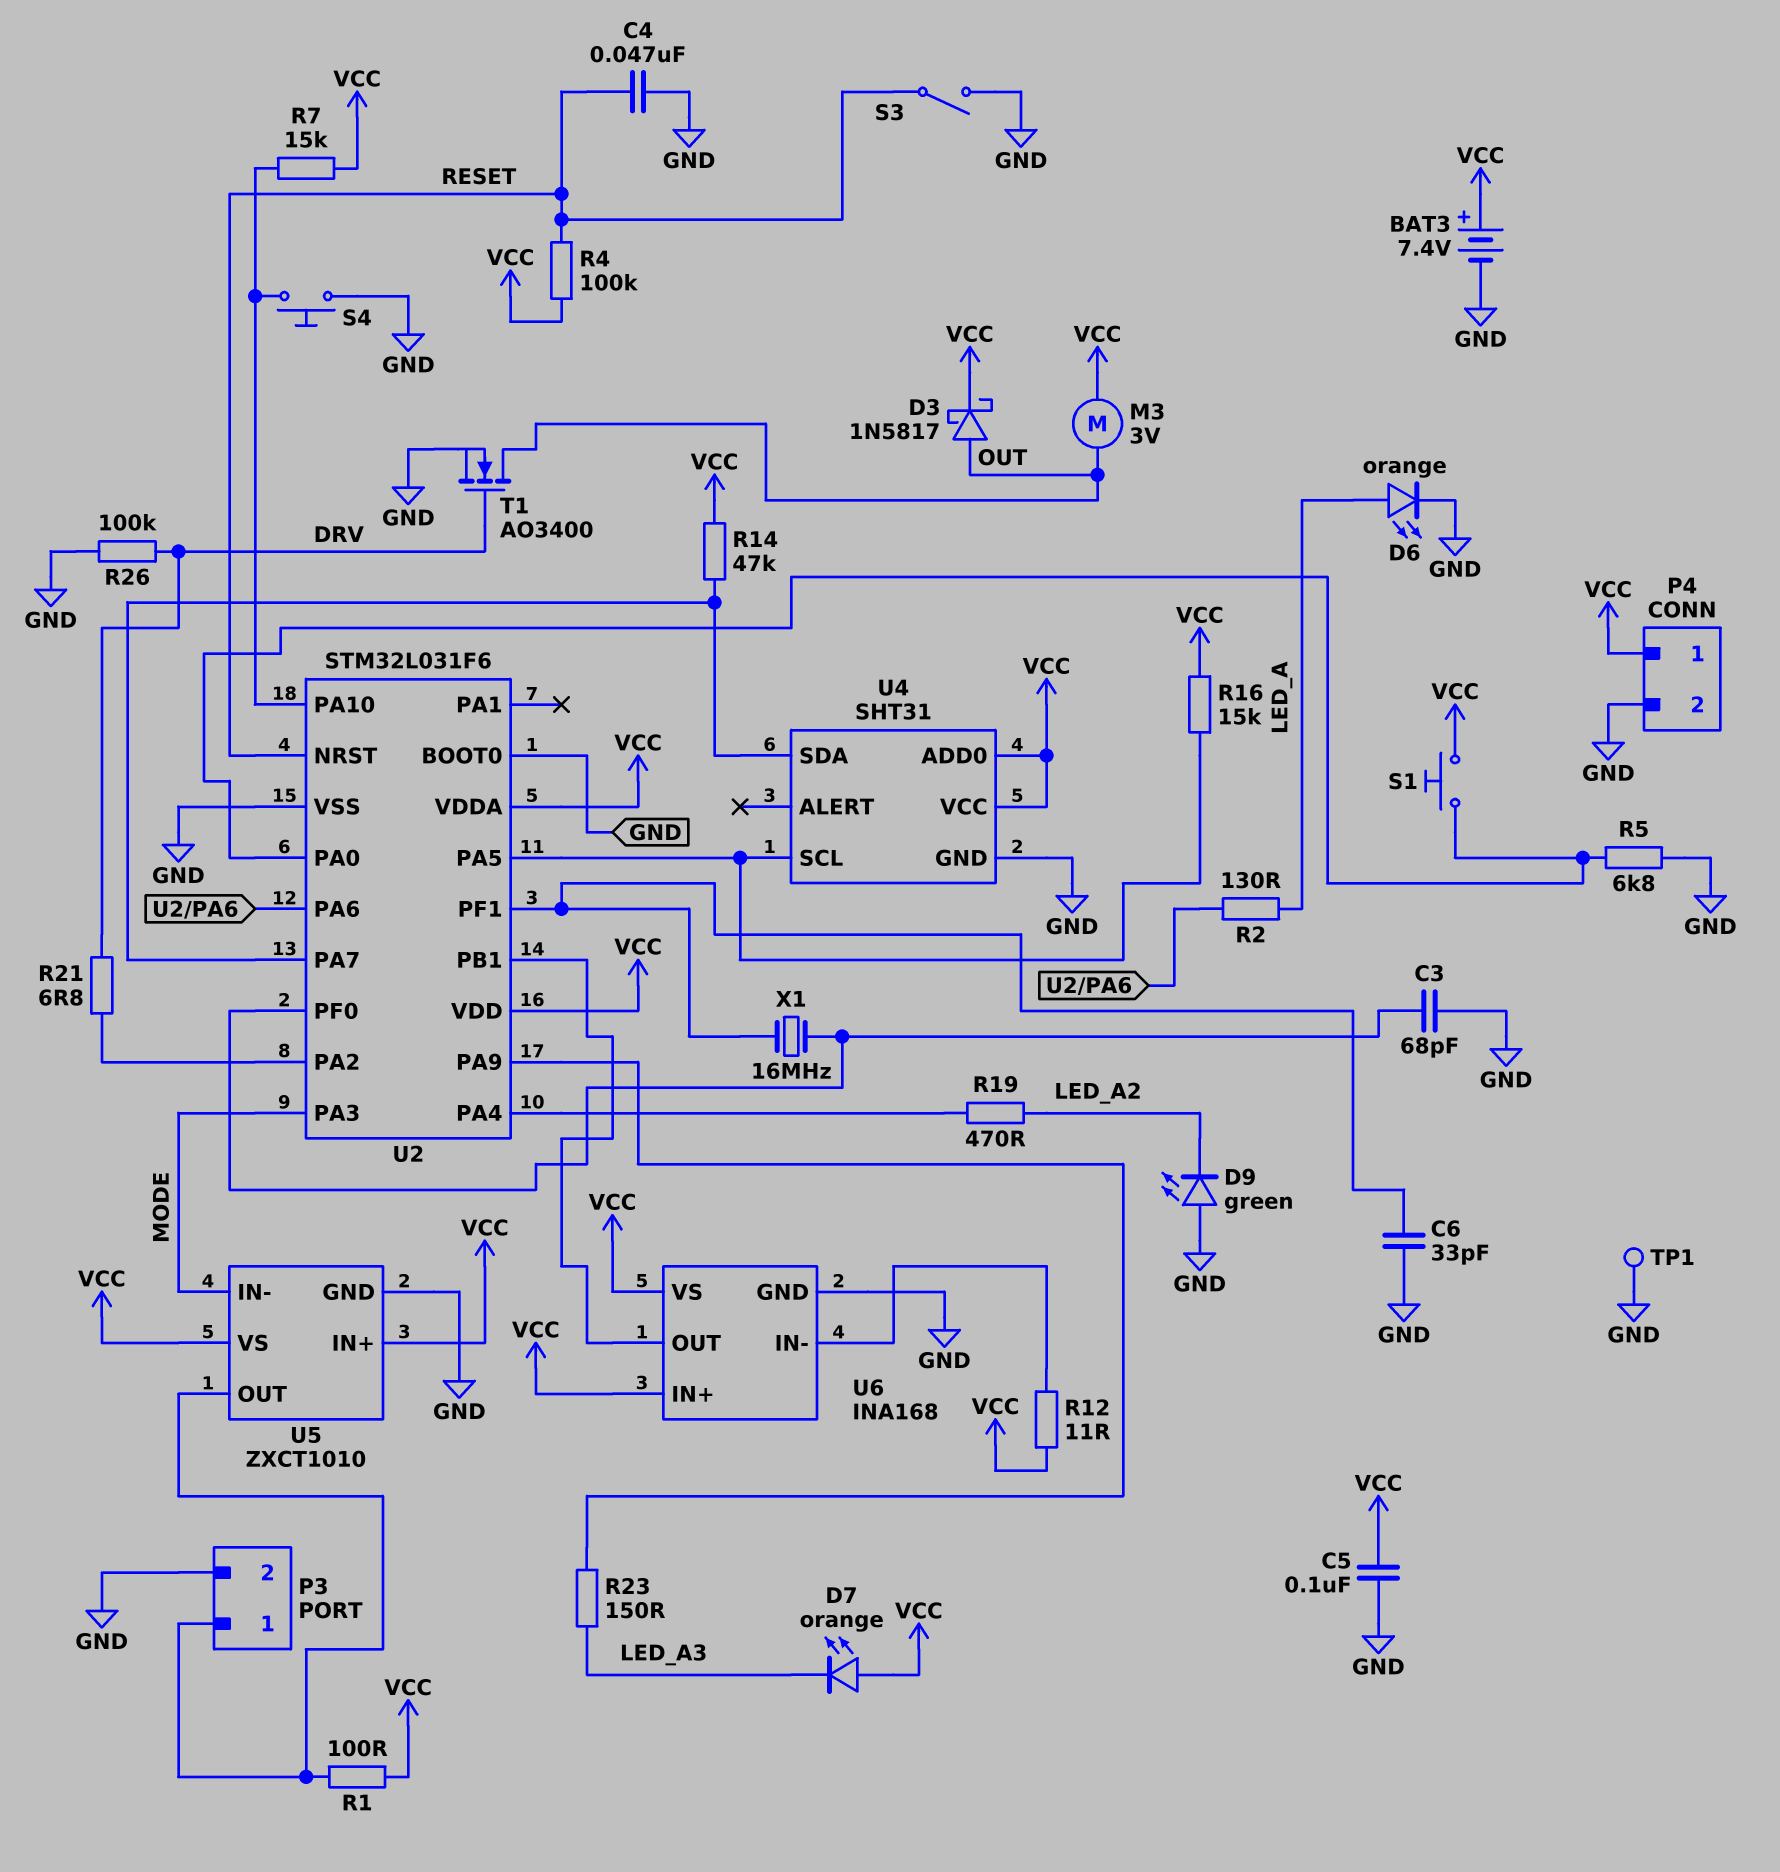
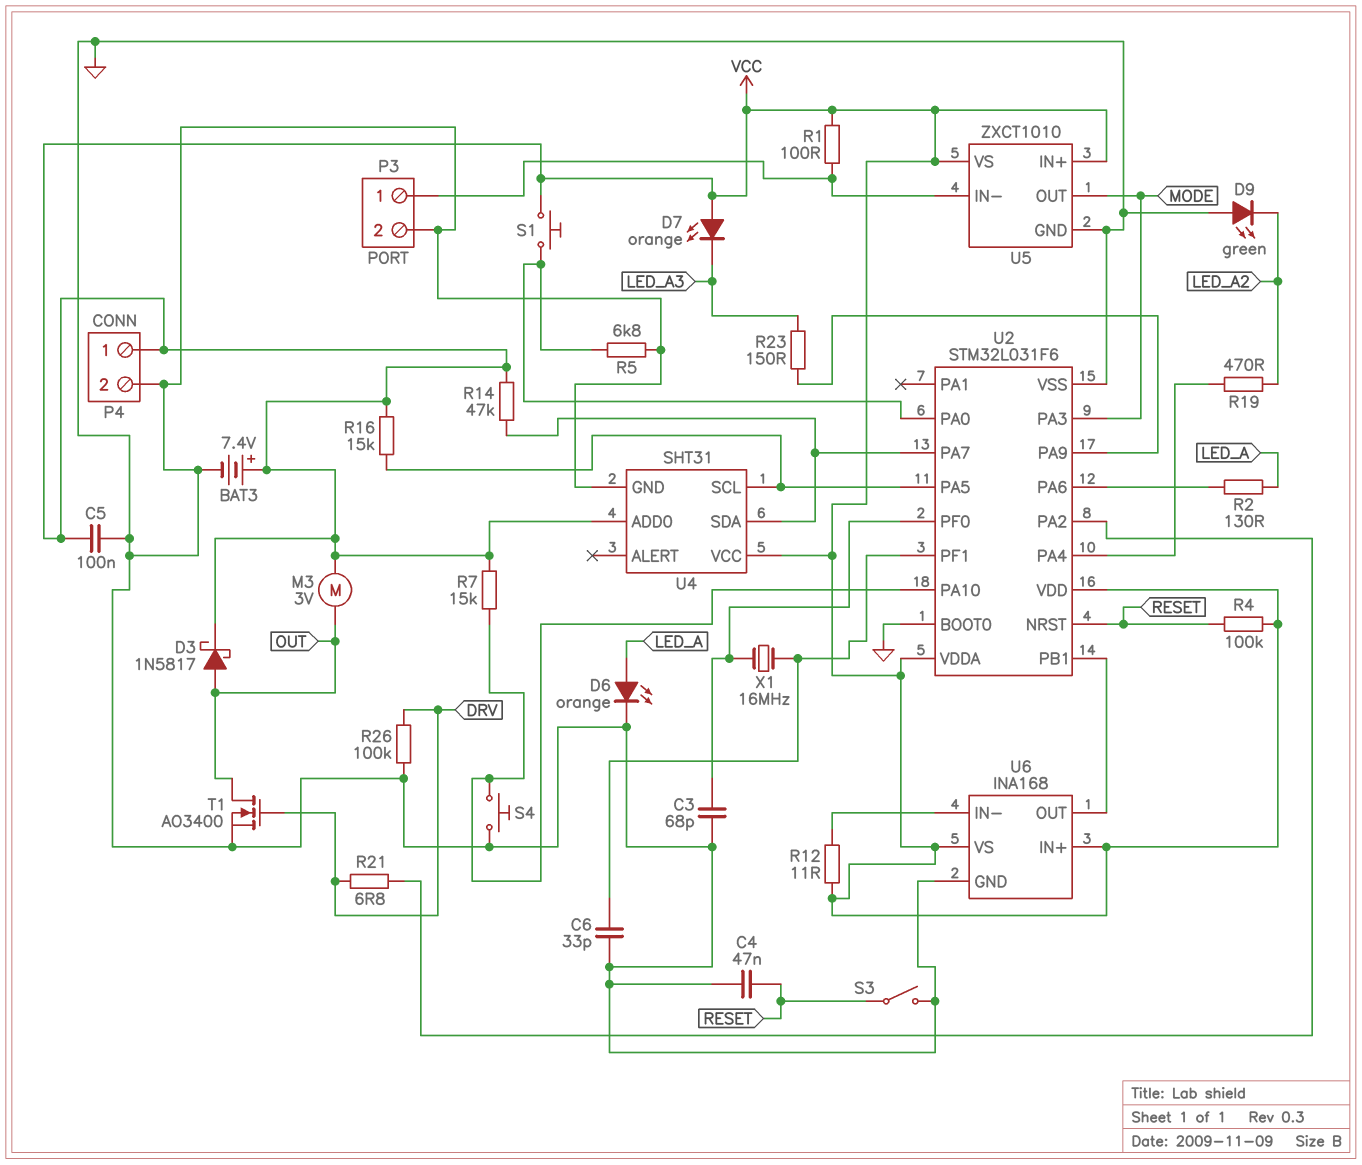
TP1: test point (GND) -> none
U5 pin IN-: MODE -> P3/1
U5 pin OUT: P3/1 -> MODE

